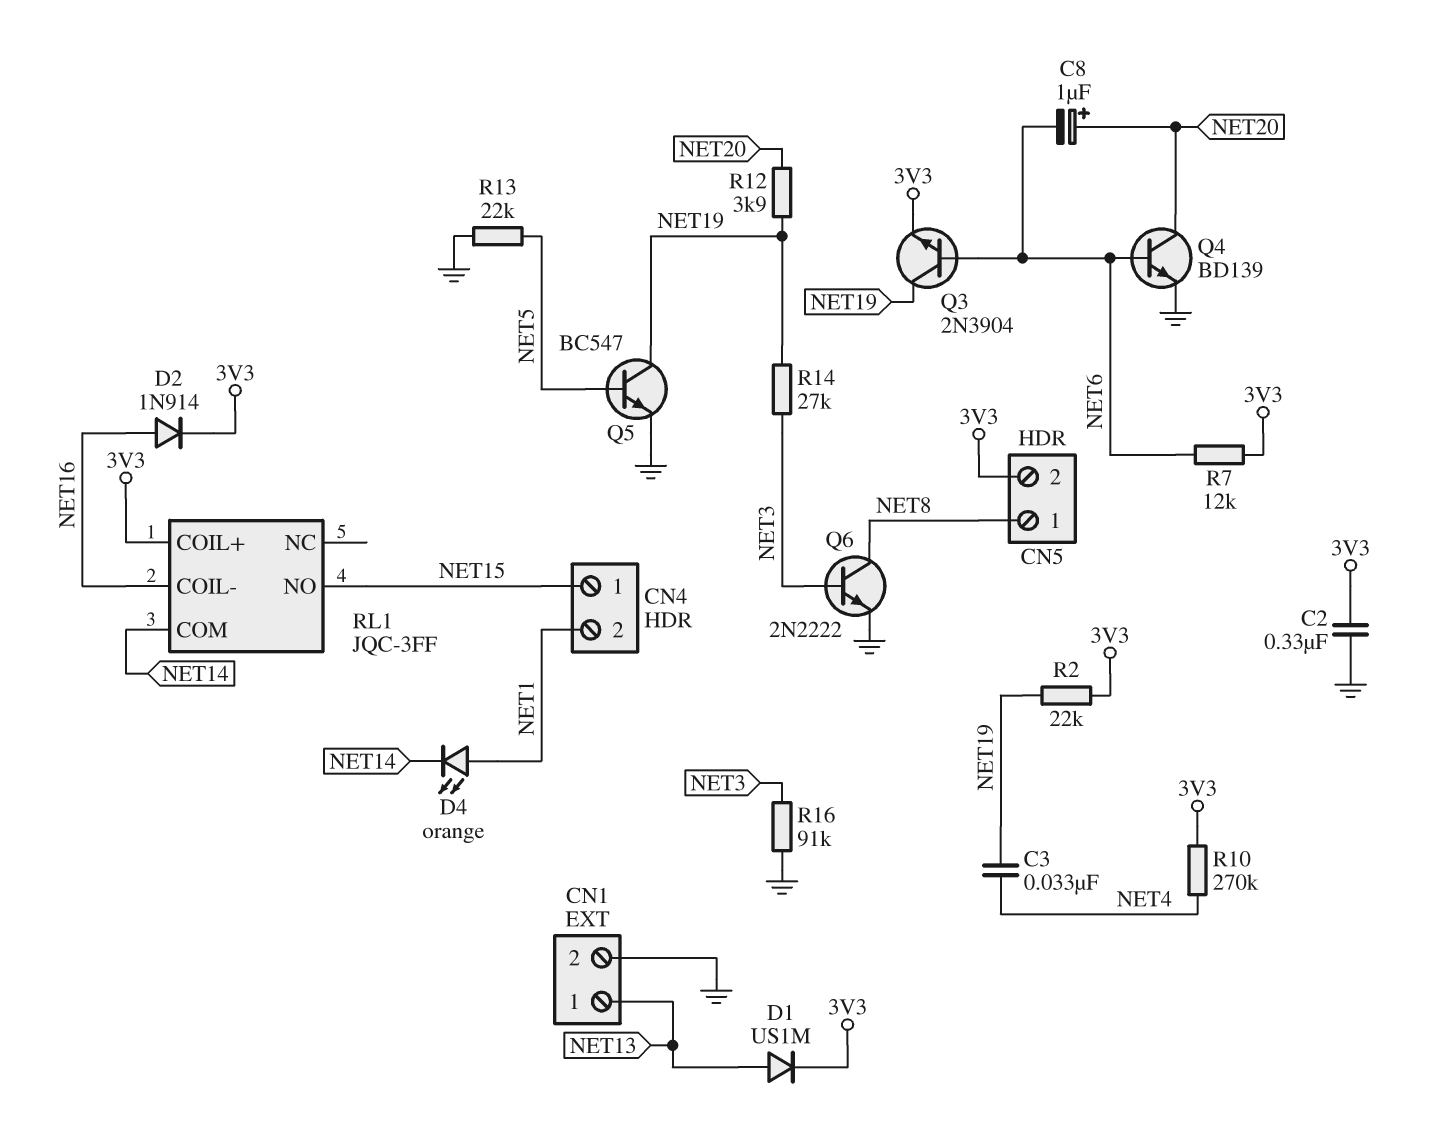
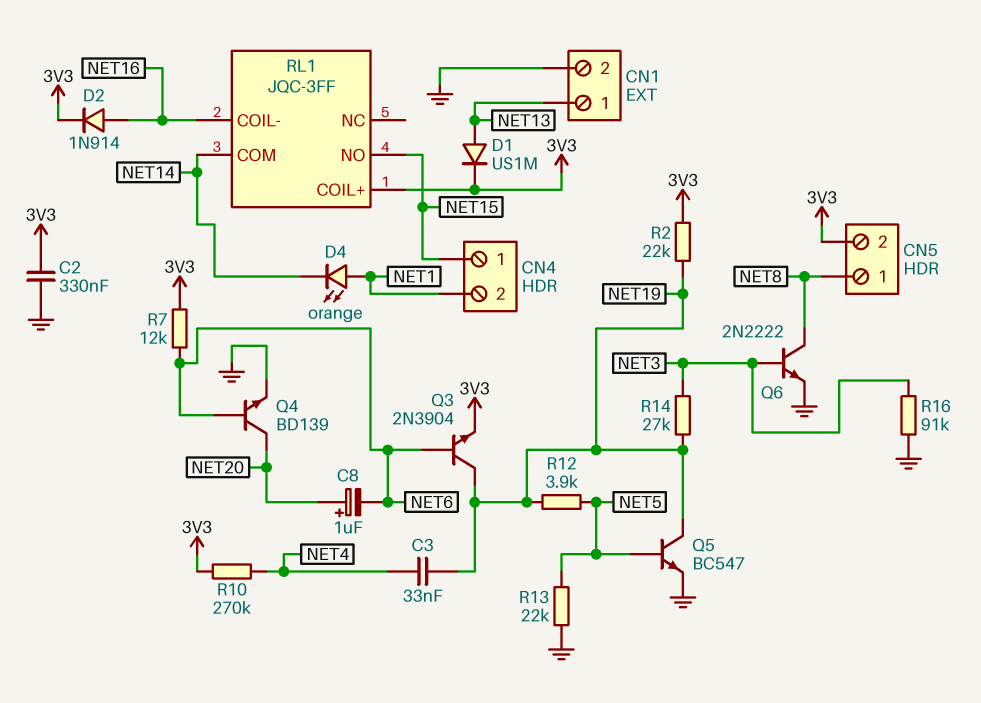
R12: 3.9k (NET19, NET20) -> 3.9k (NET5, NET19)

